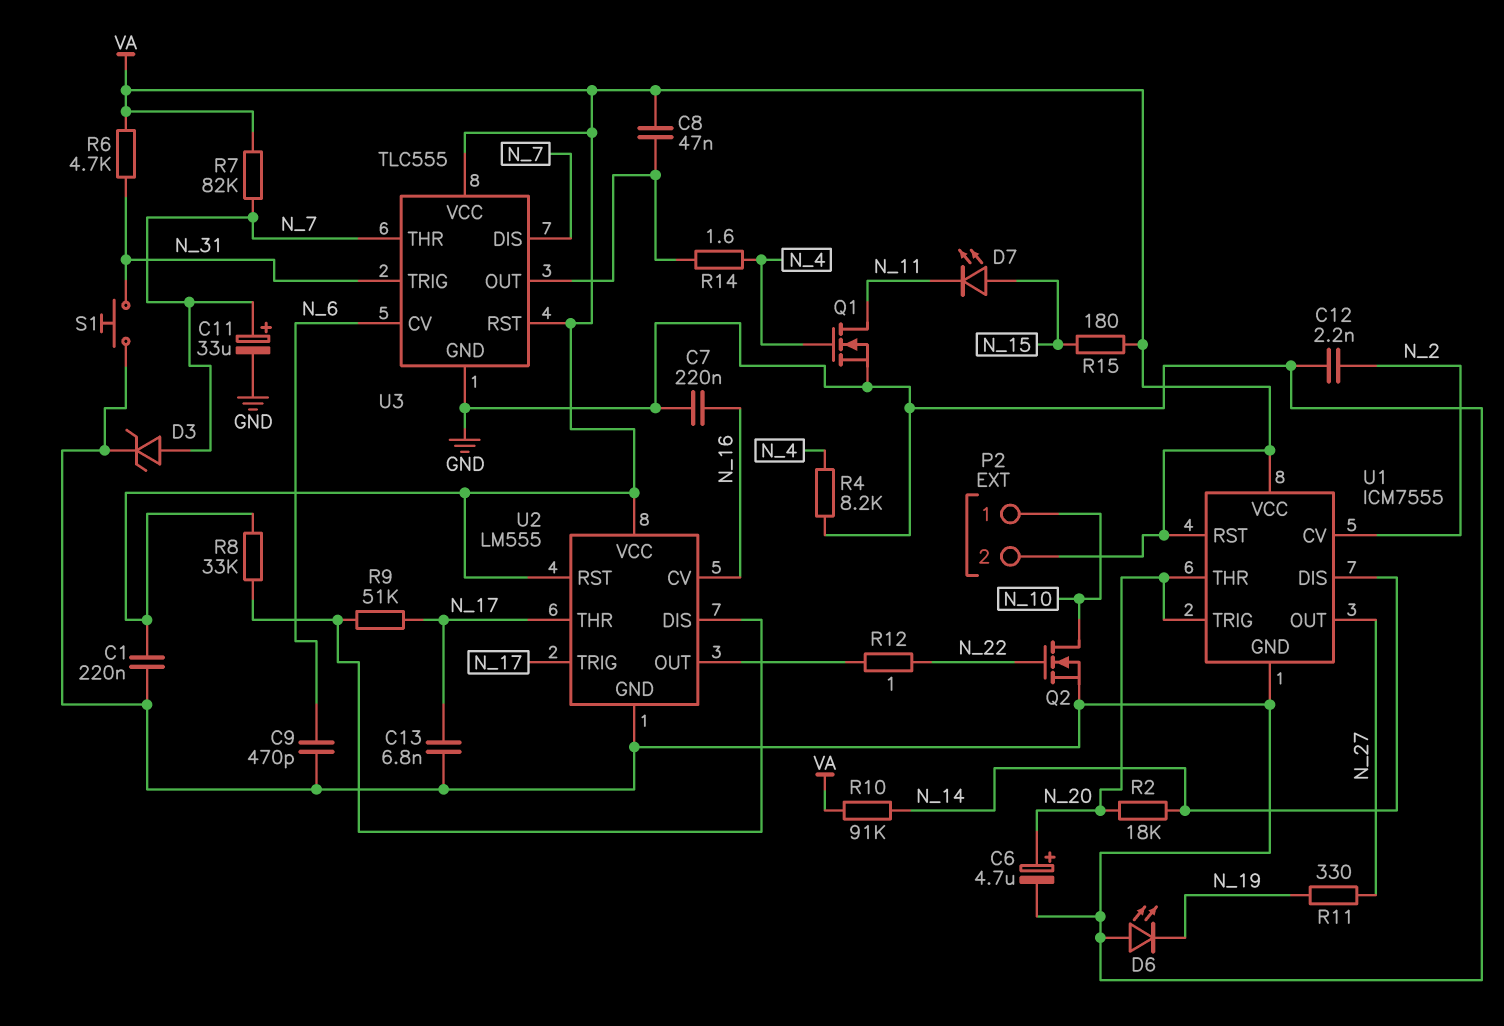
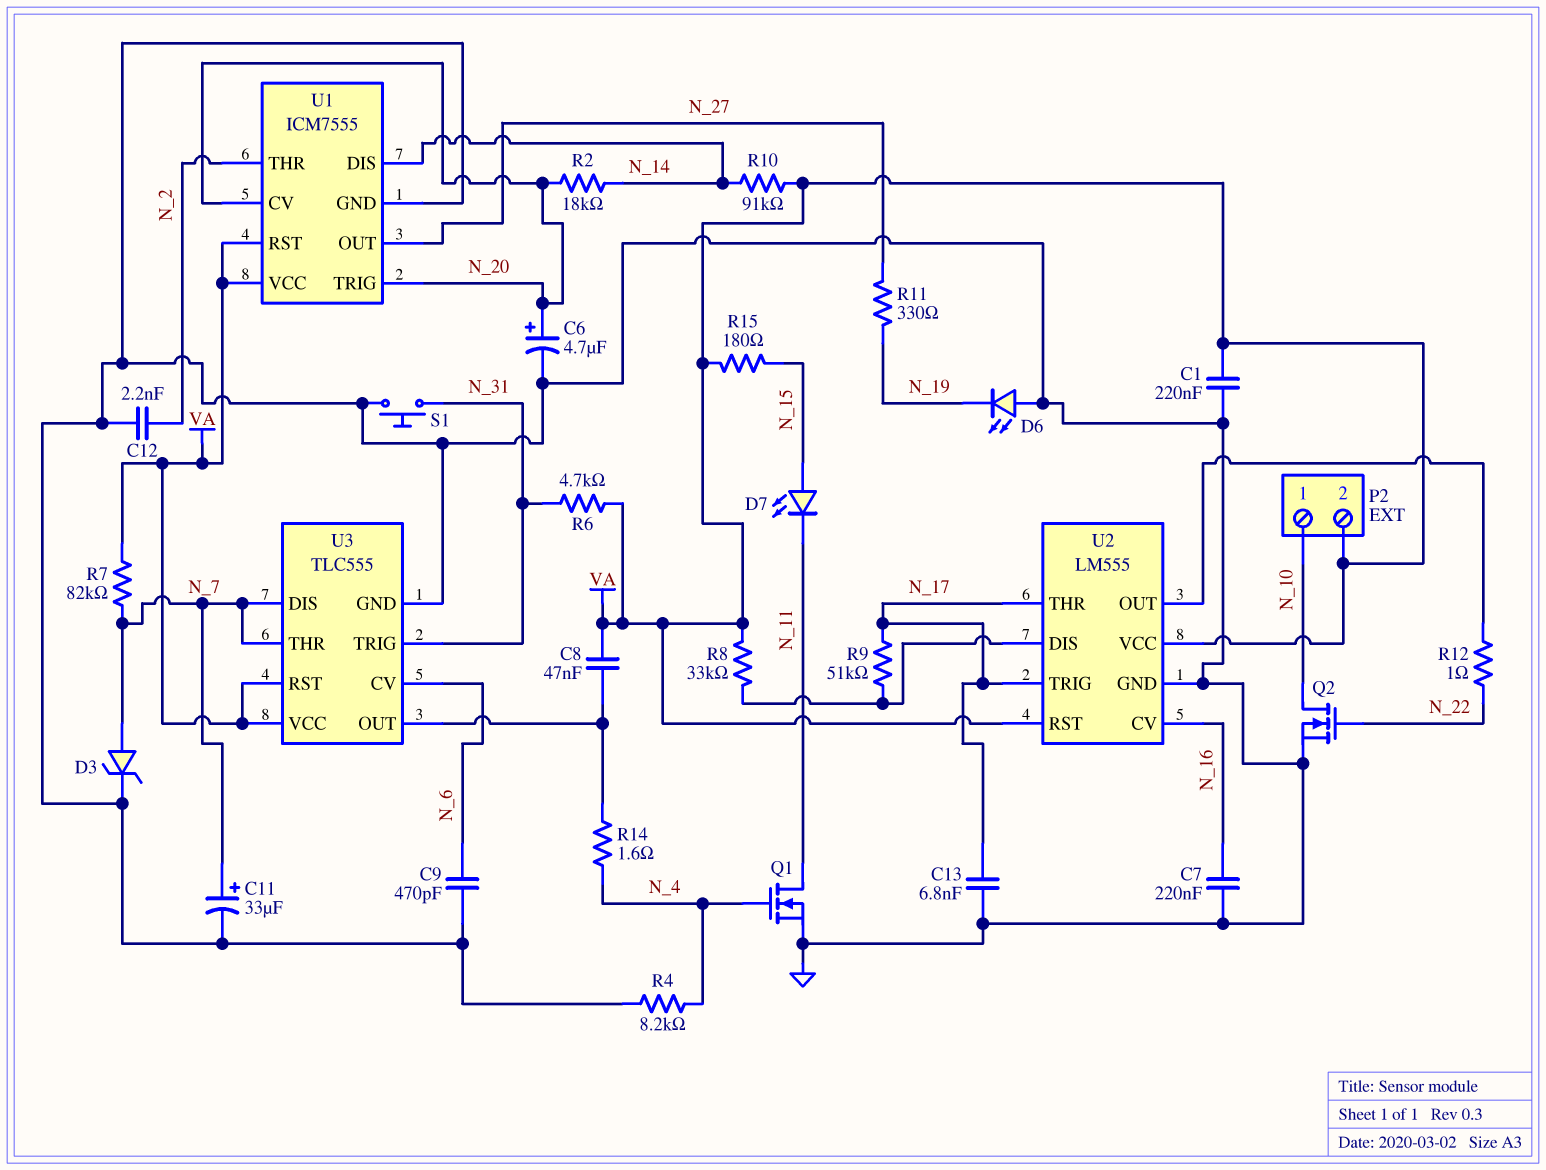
U1 pin CV: N_2 -> N_20
U1 pin THR: N_20 -> N_2

